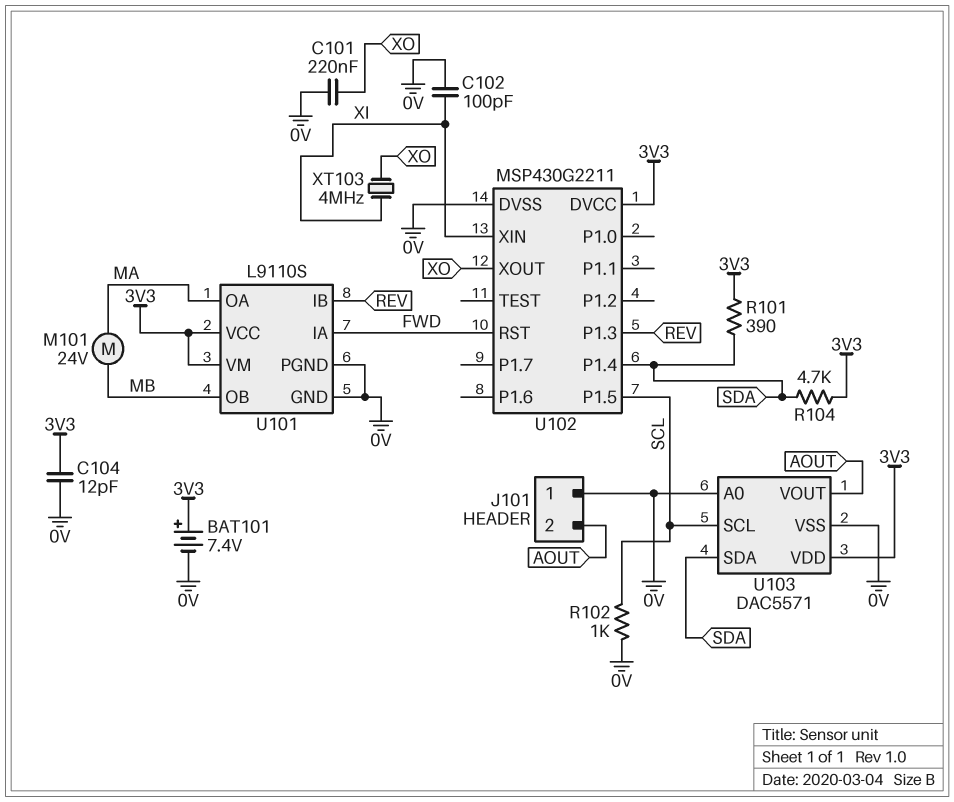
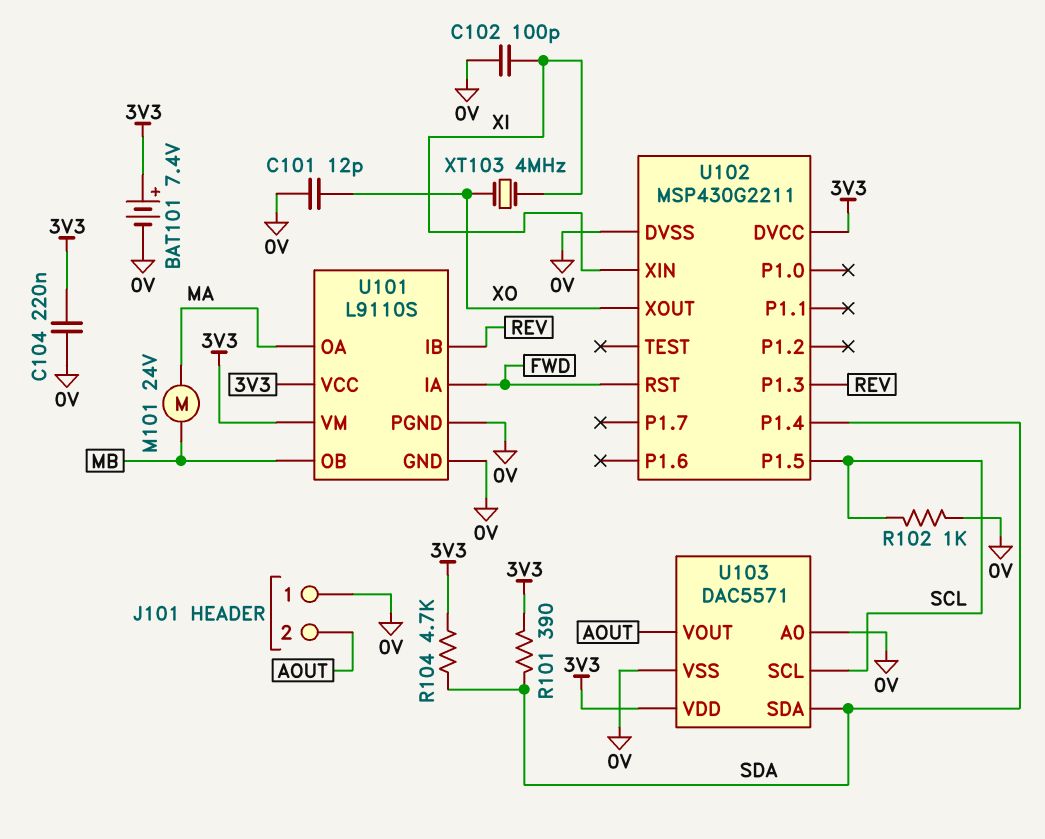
C101: 220nF (0V, XO) -> 12pF (0V, XO)
C104: 12pF (0V, 3V3) -> 220nF (0V, 3V3)

